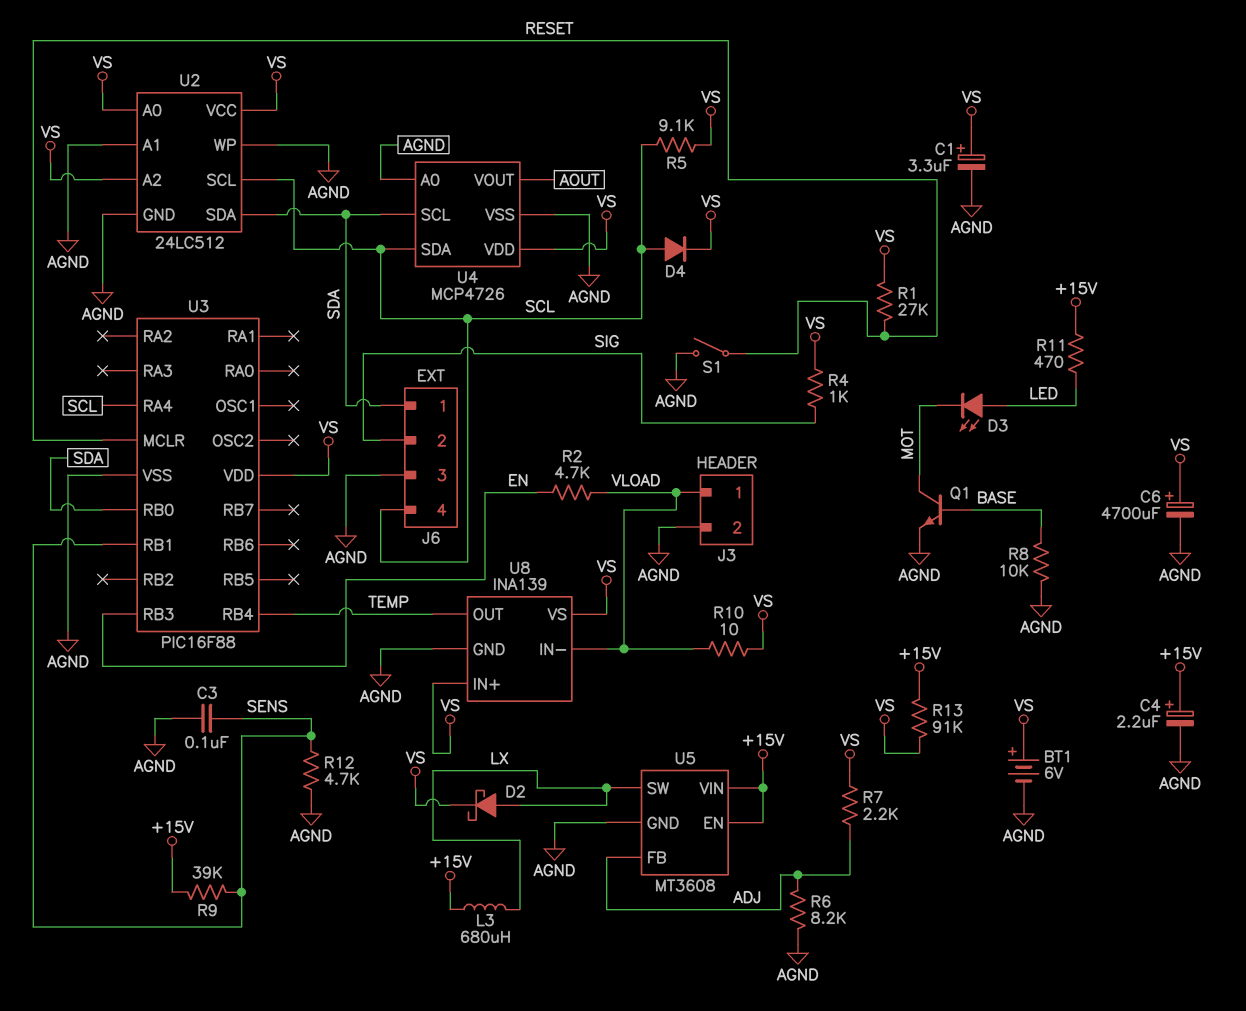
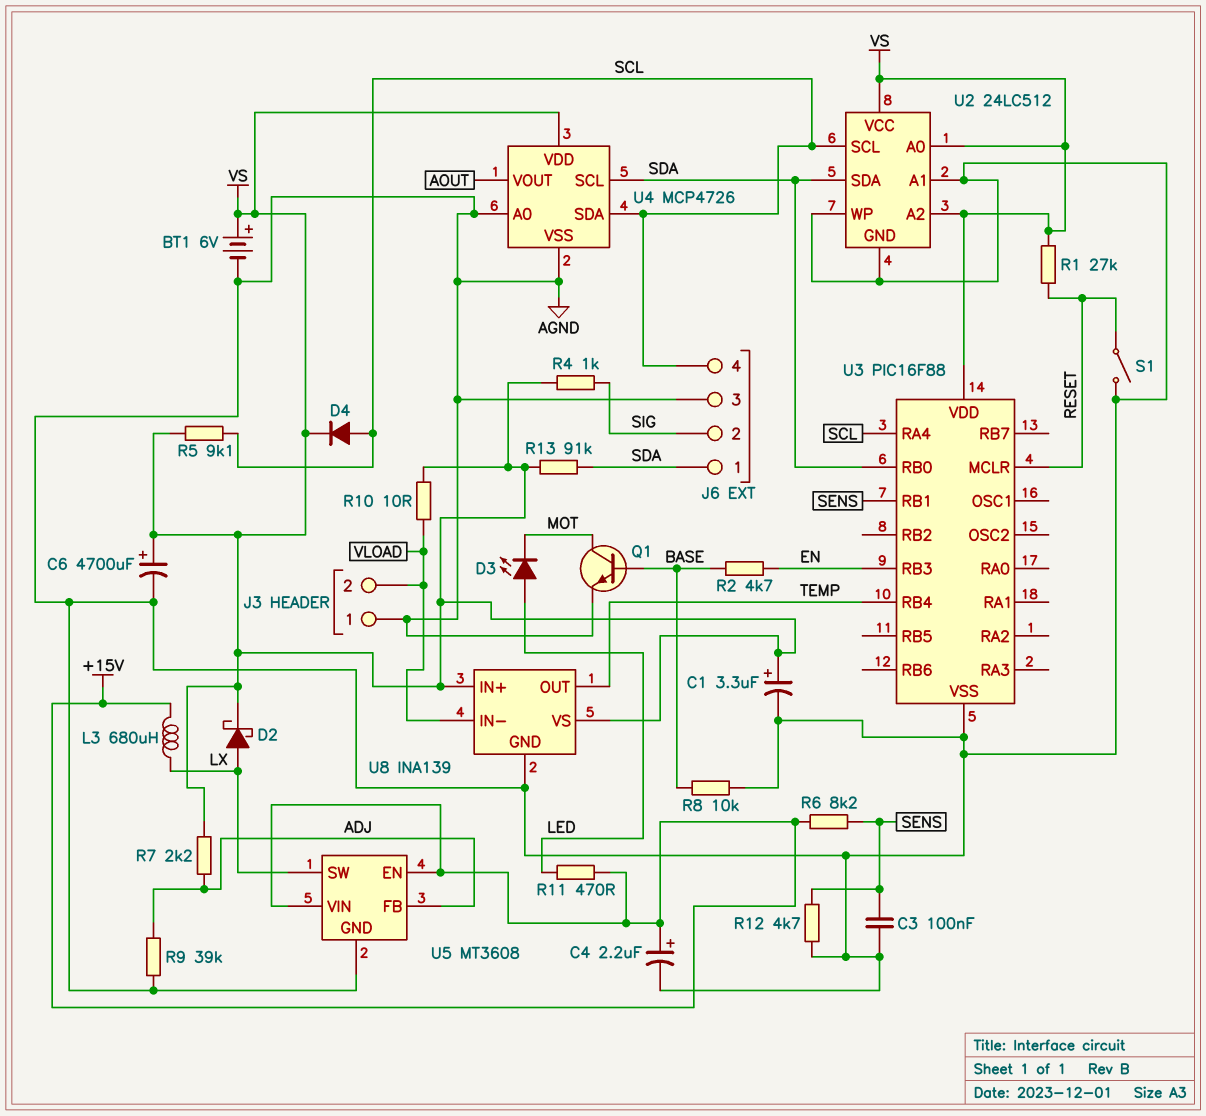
J3 pin 1: VLOAD -> AGND
J3 pin 2: AGND -> VLOAD
R2: 4.7k (EN, VLOAD) -> 4.7k (BASE, EN)
R6: 8.2k (ADJ, AGND) -> 8.2k (+15V, SENS)
R9: 39k (+15V, SENS) -> 39k (ADJ, AGND)
R13: 91k (+15V, VS) -> 91k (SDA, VS)

